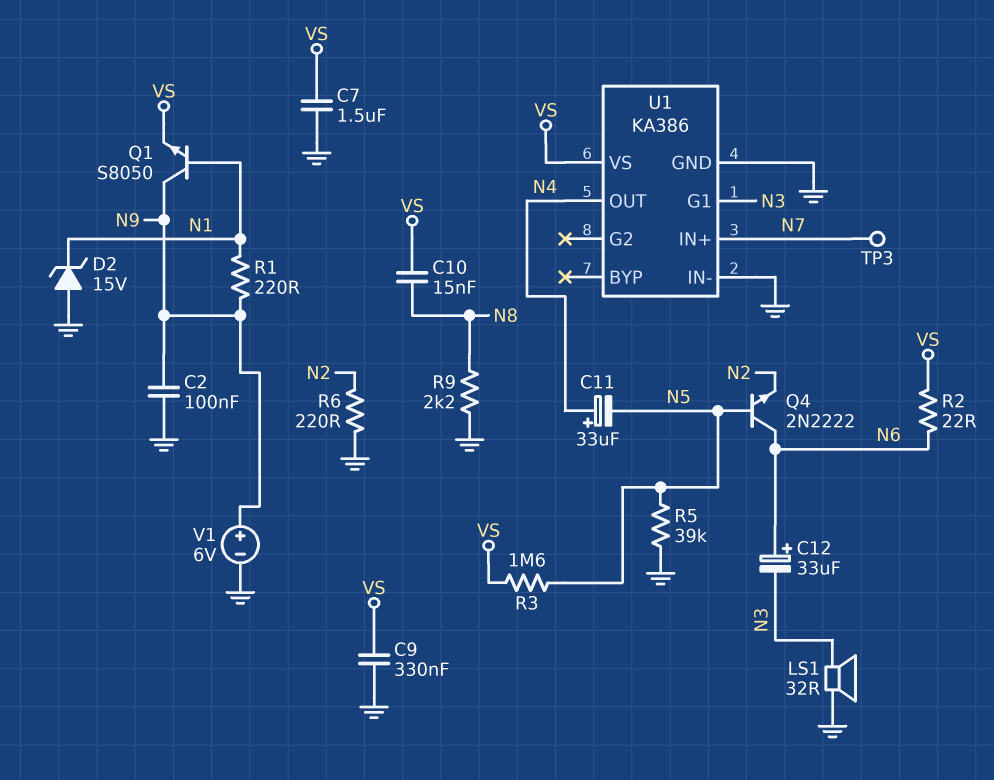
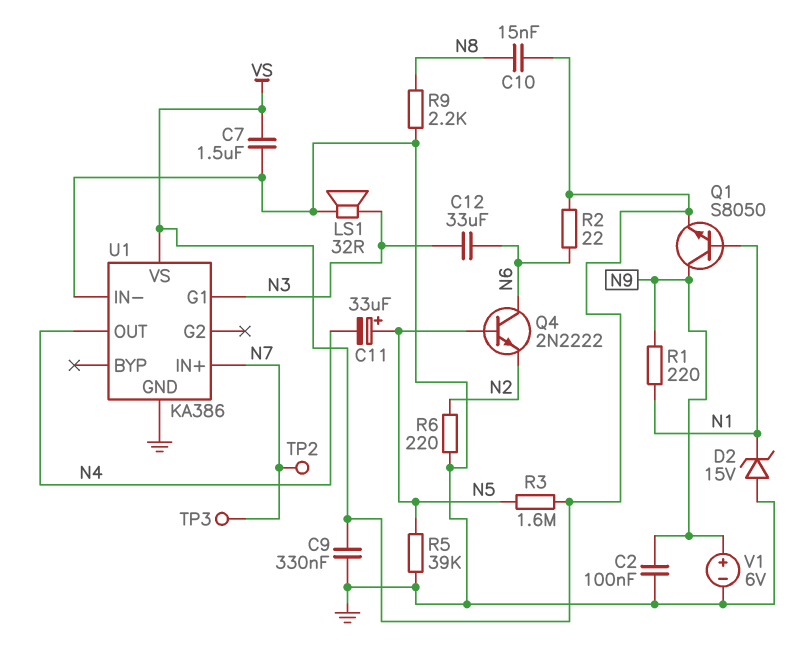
C11: 33uF (plus N4, minus N5) -> 33uF (plus N5, minus N4)
C12: 33uF (plus N6, minus N3) -> 33uF (N3, N6)
TP2: none -> test point (N7)

